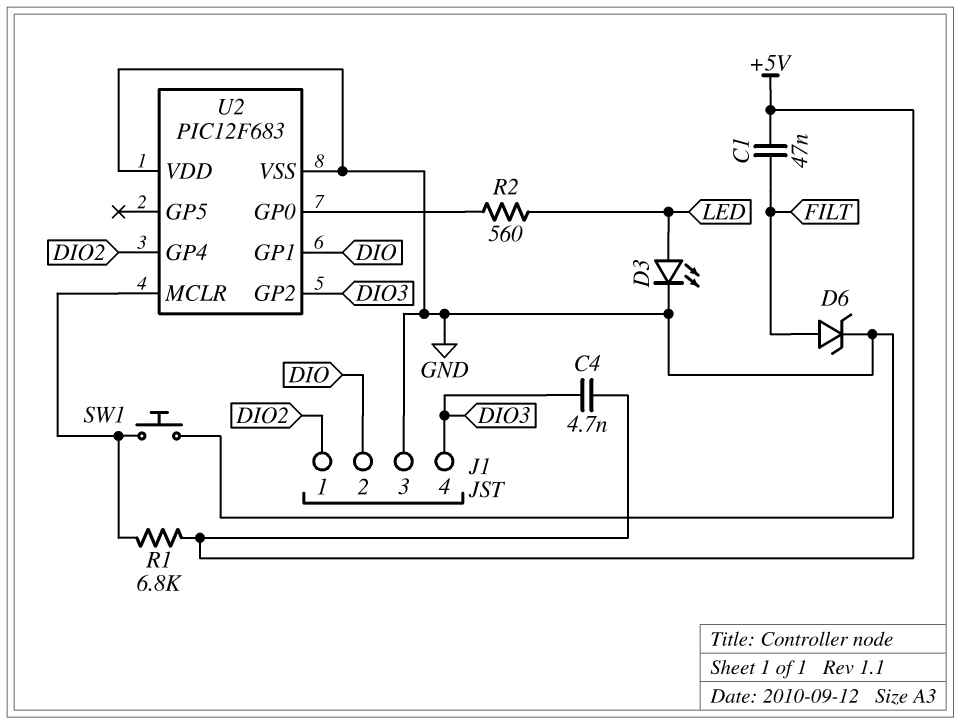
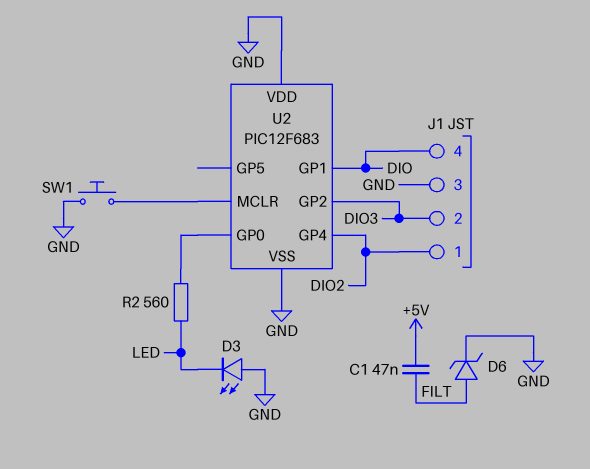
C4: 4.7nF (+5V, DIO3) -> none
D3: LED (A LED, K GND) -> LED (A GND, K LED)
J1 pin 2: DIO -> DIO3
J1 pin 4: DIO3 -> DIO
R1: 6.8k (+5V, U2/MCLR) -> none

